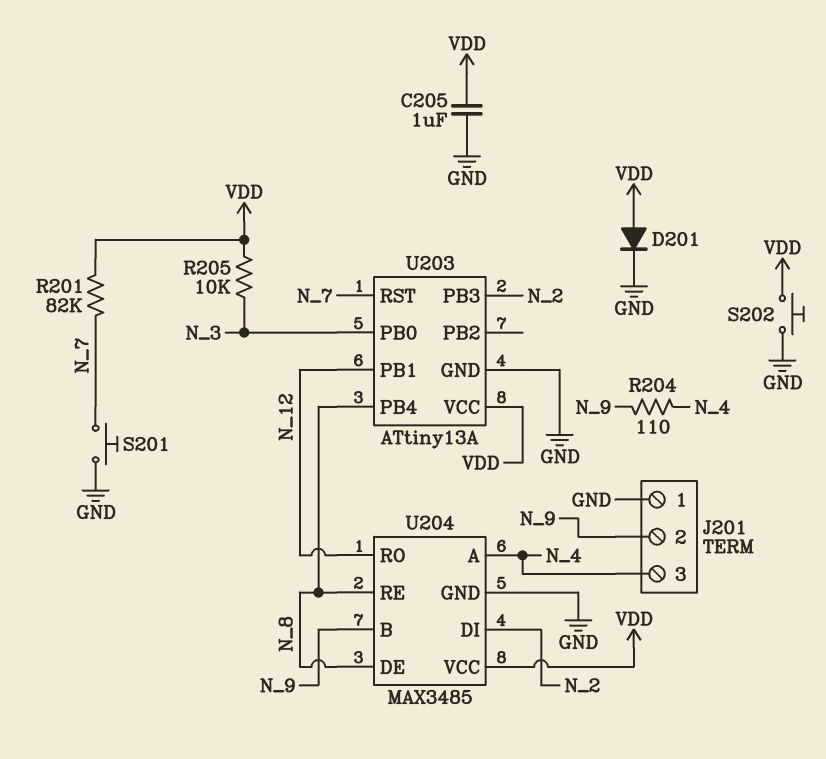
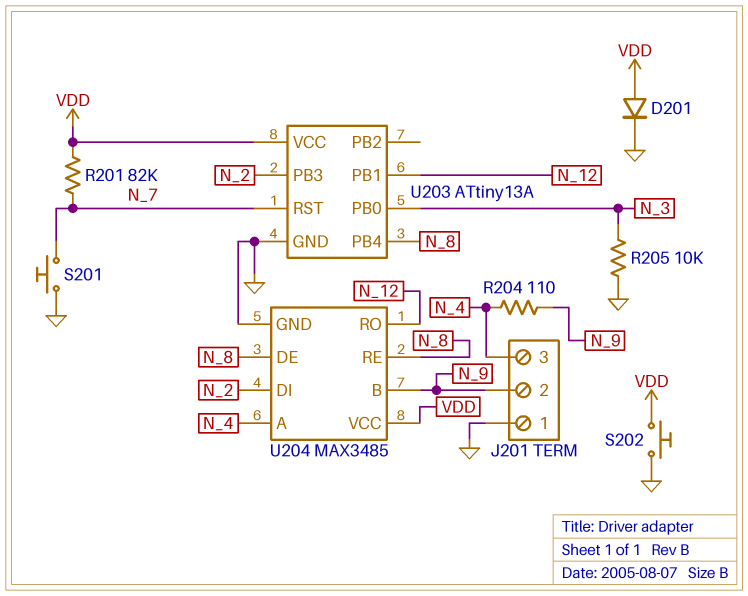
C205: 1uF (GND, VDD) -> none
R205: 10k (N_3, VDD) -> 10k (GND, N_3)

